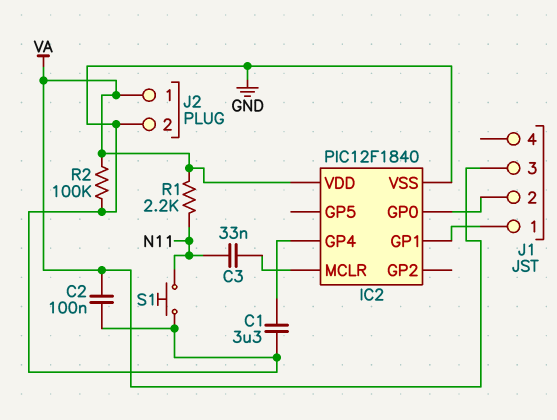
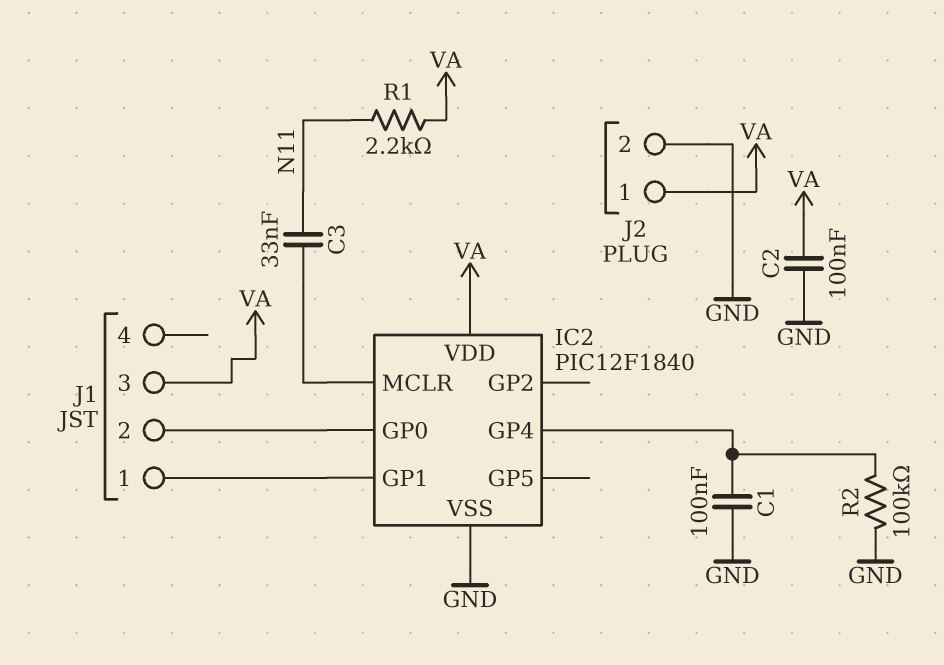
C1: 3.3uF (GND, IC2/GP4) -> 100nF (GND, IC2/GP4)
R2: 100k (GND, VA) -> 100k (GND, IC2/GP4)
S1: button (GND, N11) -> none

